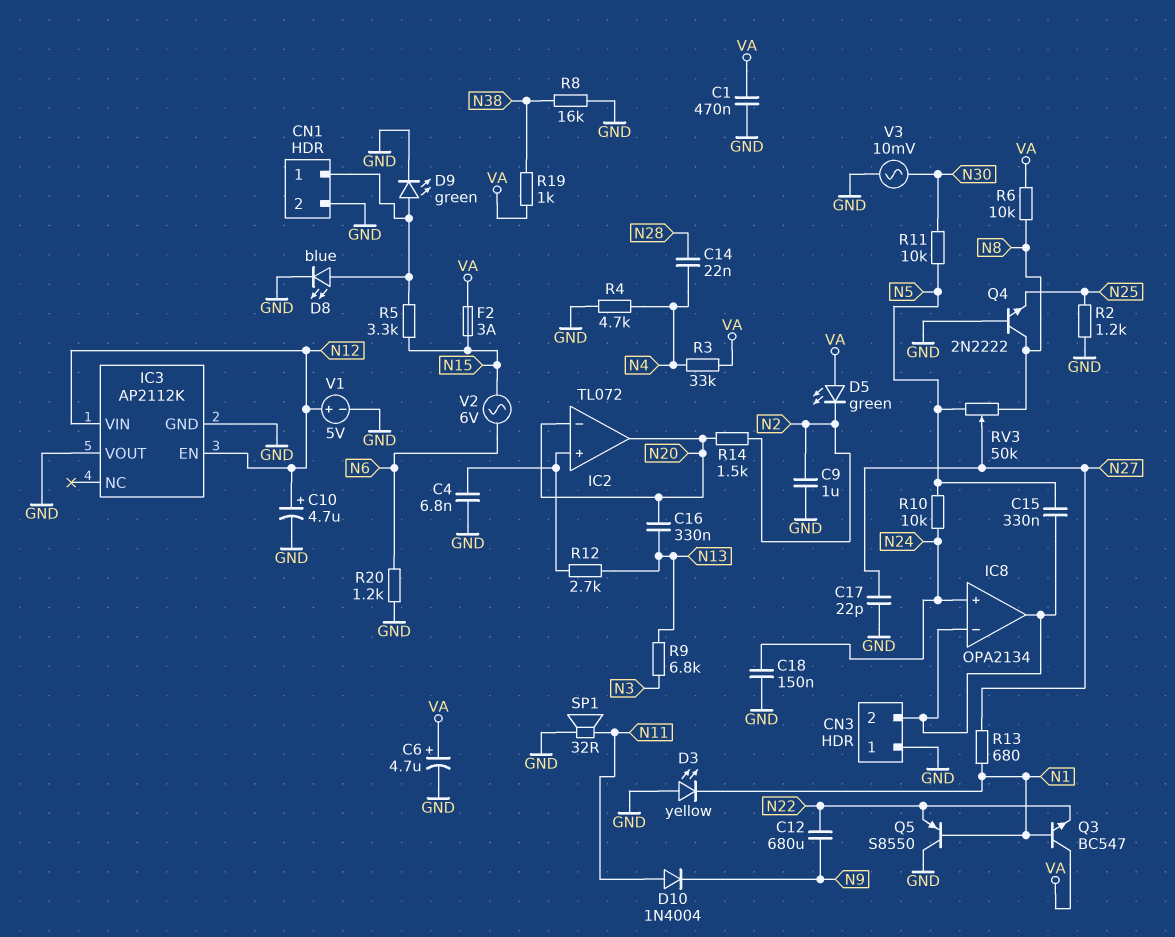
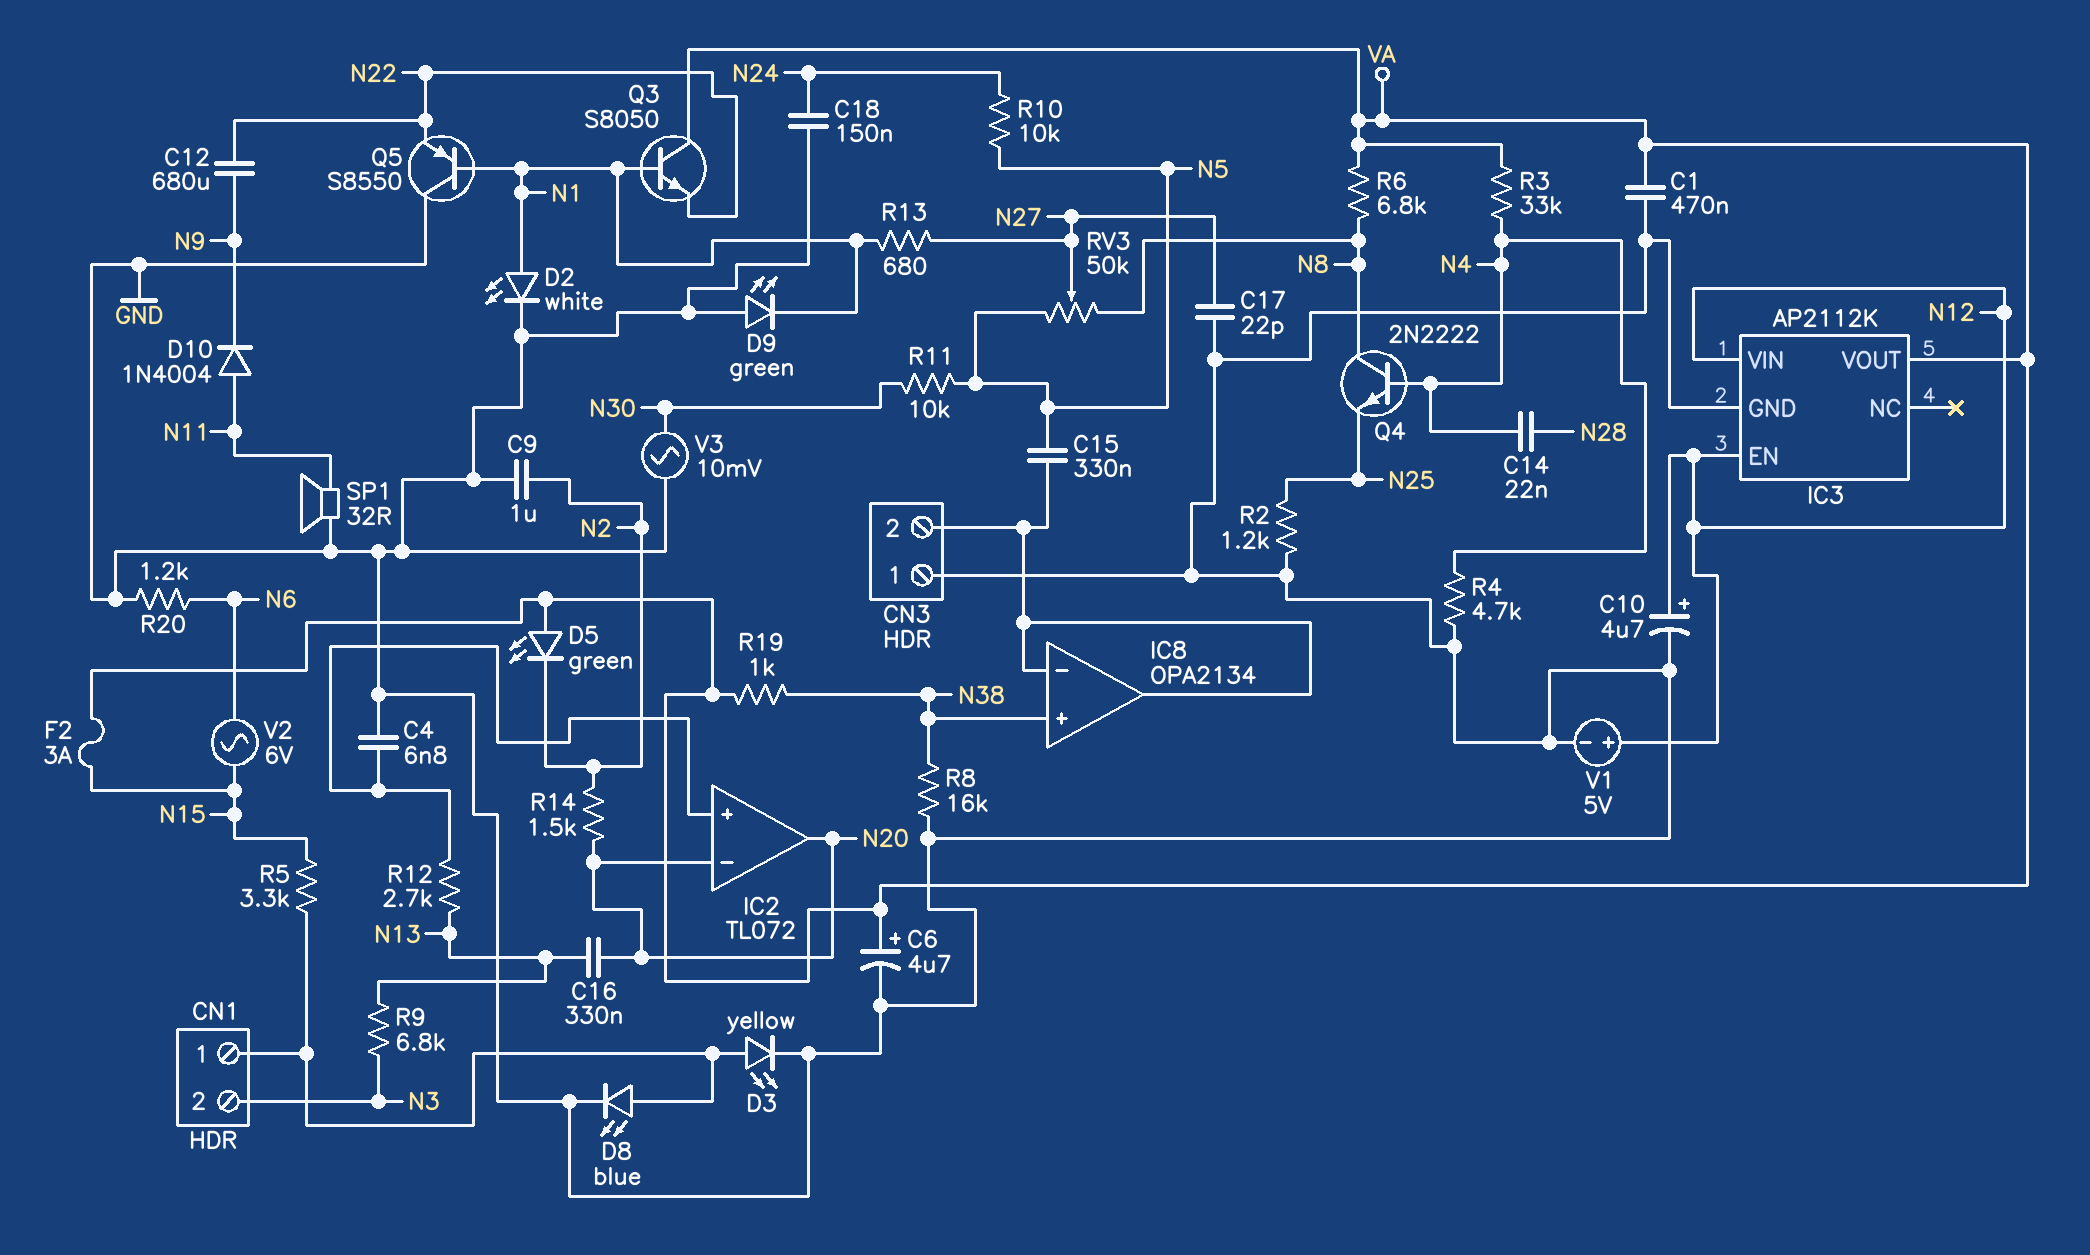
CN1 pin 2: GND -> N3
D2: none -> LED white (A N1, K GND)
D3: LED yellow (A GND, K N1) -> LED yellow (A CN1/1, K GND)
D9: LED green (A CN1/1, K GND) -> LED green (A GND, K N1)
IC3 pin VOUT: GND -> VA
IC8 pin in+: N24 -> N38
Q3: NPN BC547 (B N1, C VA, E N22) -> NPN S8050 (B N1, C VA, E N22)
Q4: NPN 2N2222 (B GND, C N8, E N25) -> NPN 2N2222 (B N4, C N8, E N25)
R6: 10k (N8, VA) -> 6.8k (N8, VA)

